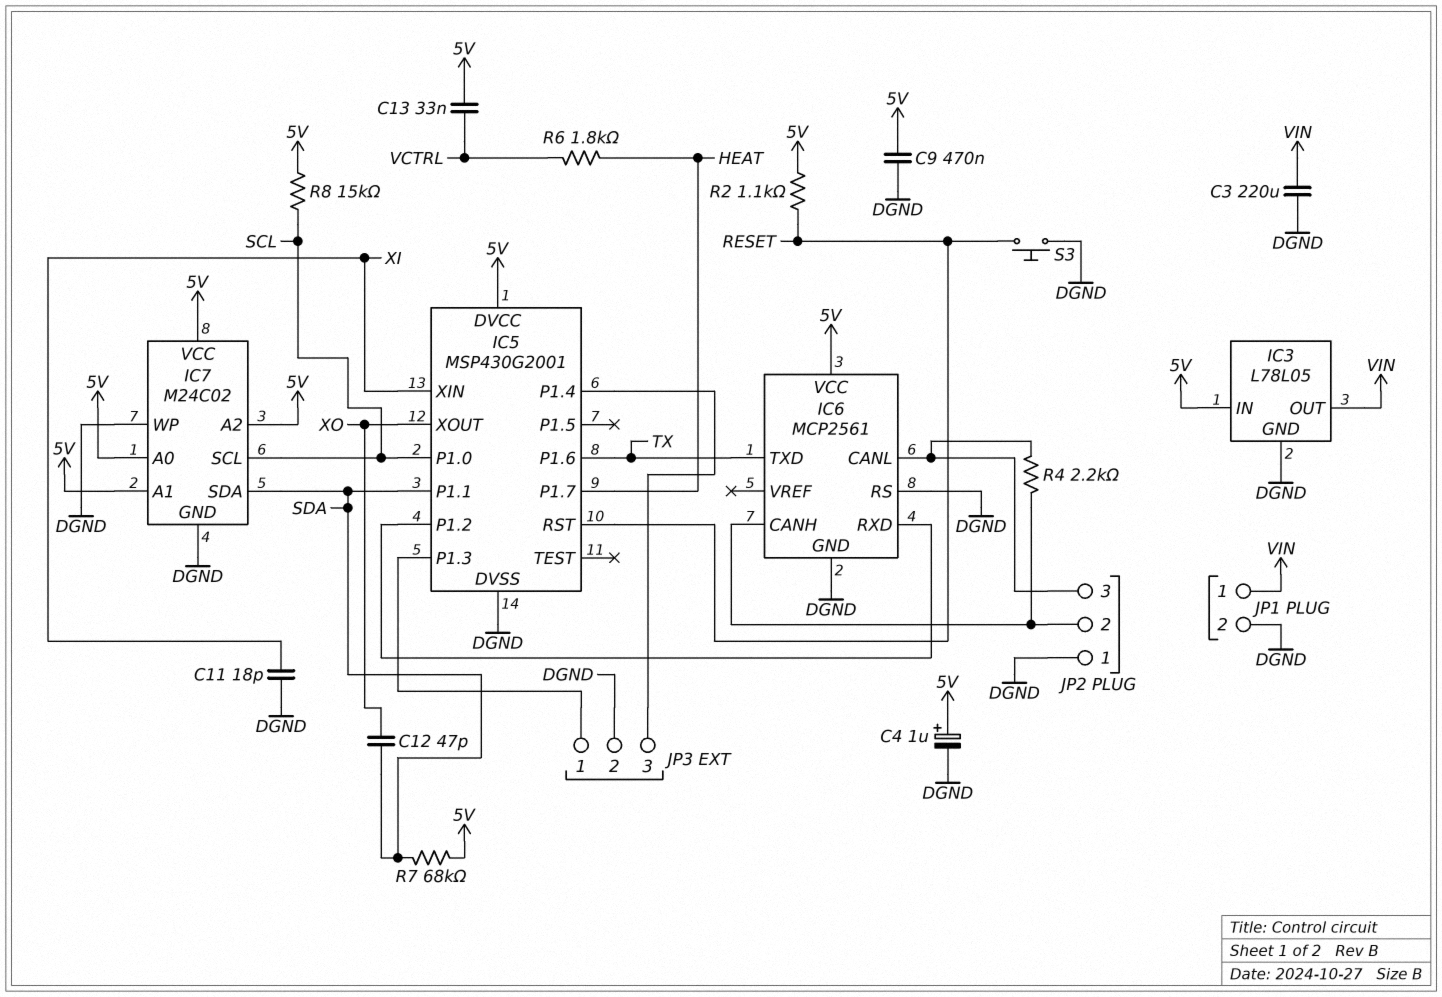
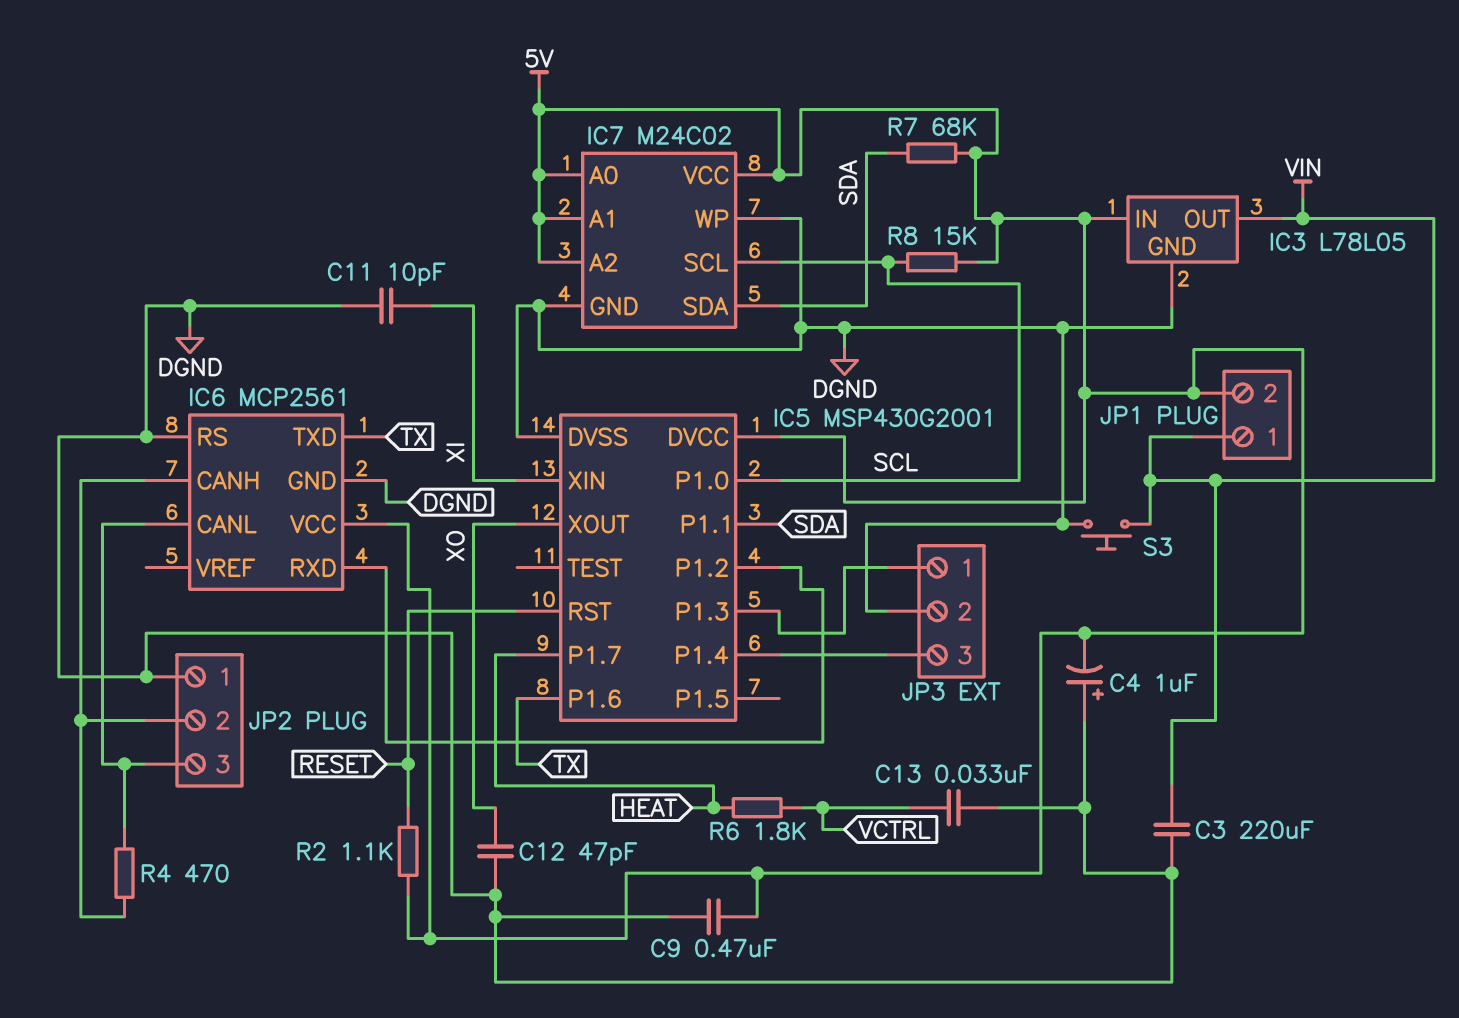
C4: 1uF (plus 5V, minus DGND) -> 1uF (plus DGND, minus 5V)
C11: 18pF (DGND, XI) -> 10pF (DGND, XI)
C12: 47pF (SDA, XO) -> 47pF (DGND, XO)
C13: 33nF (5V, VCTRL) -> 33nF (DGND, VCTRL)
JP1 pin 2: DGND -> 5V
R4: 2.2k (IC6/CANH, IC6/CANL) -> 470 (IC6/CANH, IC6/CANL)
S3: button (DGND, RESET) -> button (DGND, VIN)

